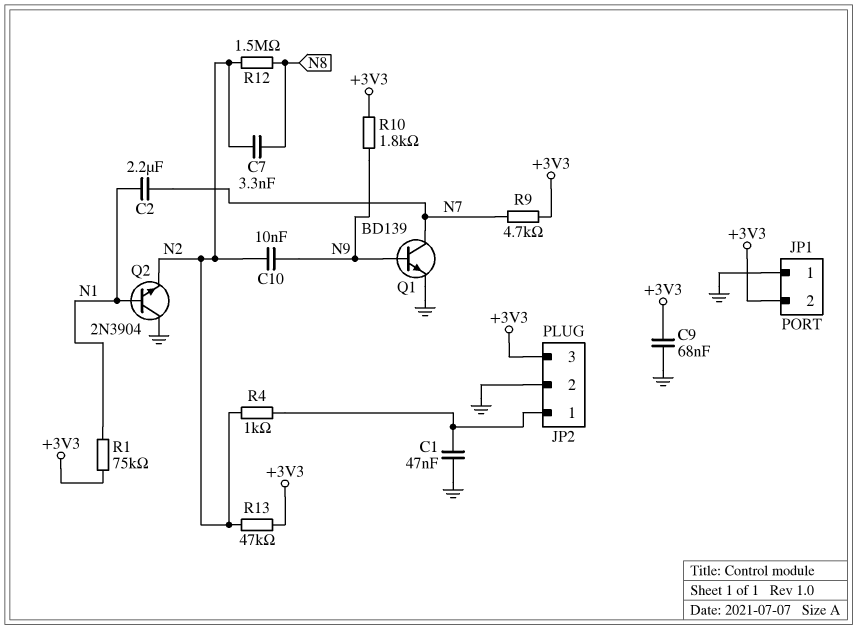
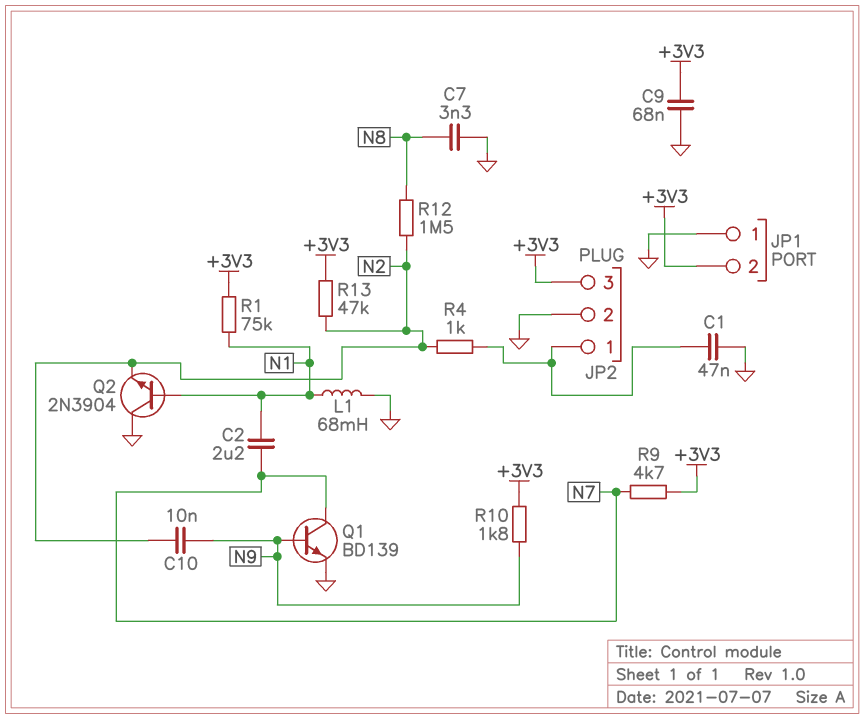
C7: 3.3nF (N2, N8) -> 3.3nF (GND, N8)
L1: none -> 68mH (GND, N1)

